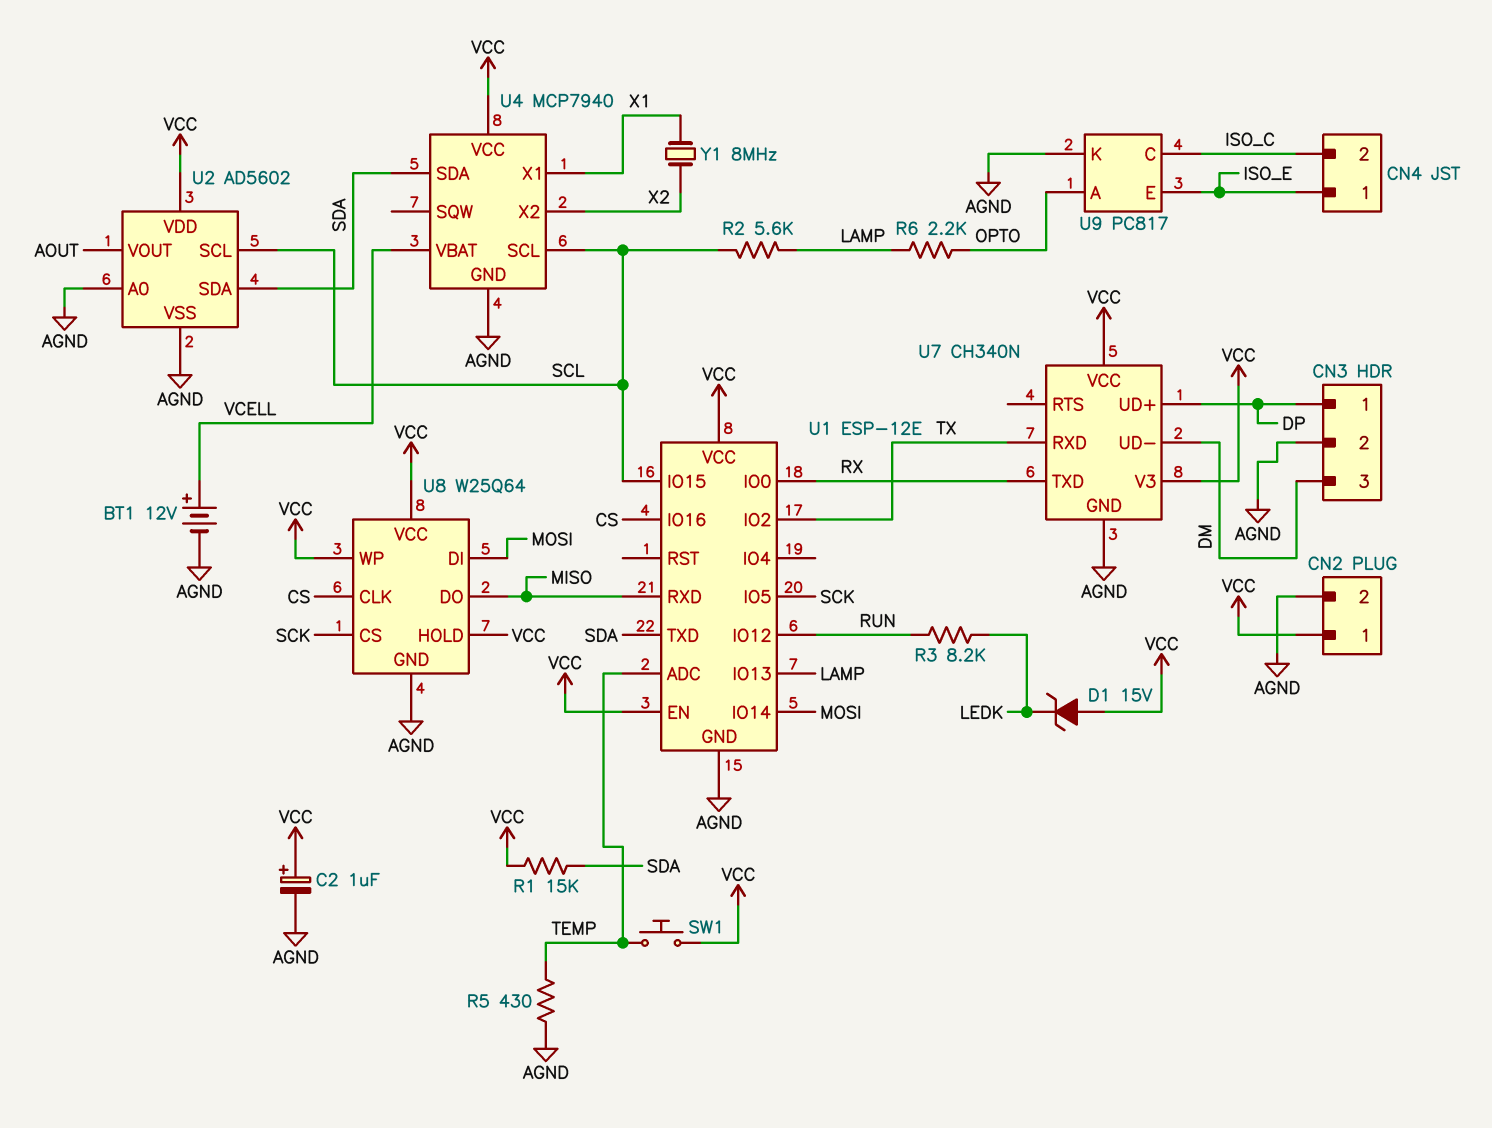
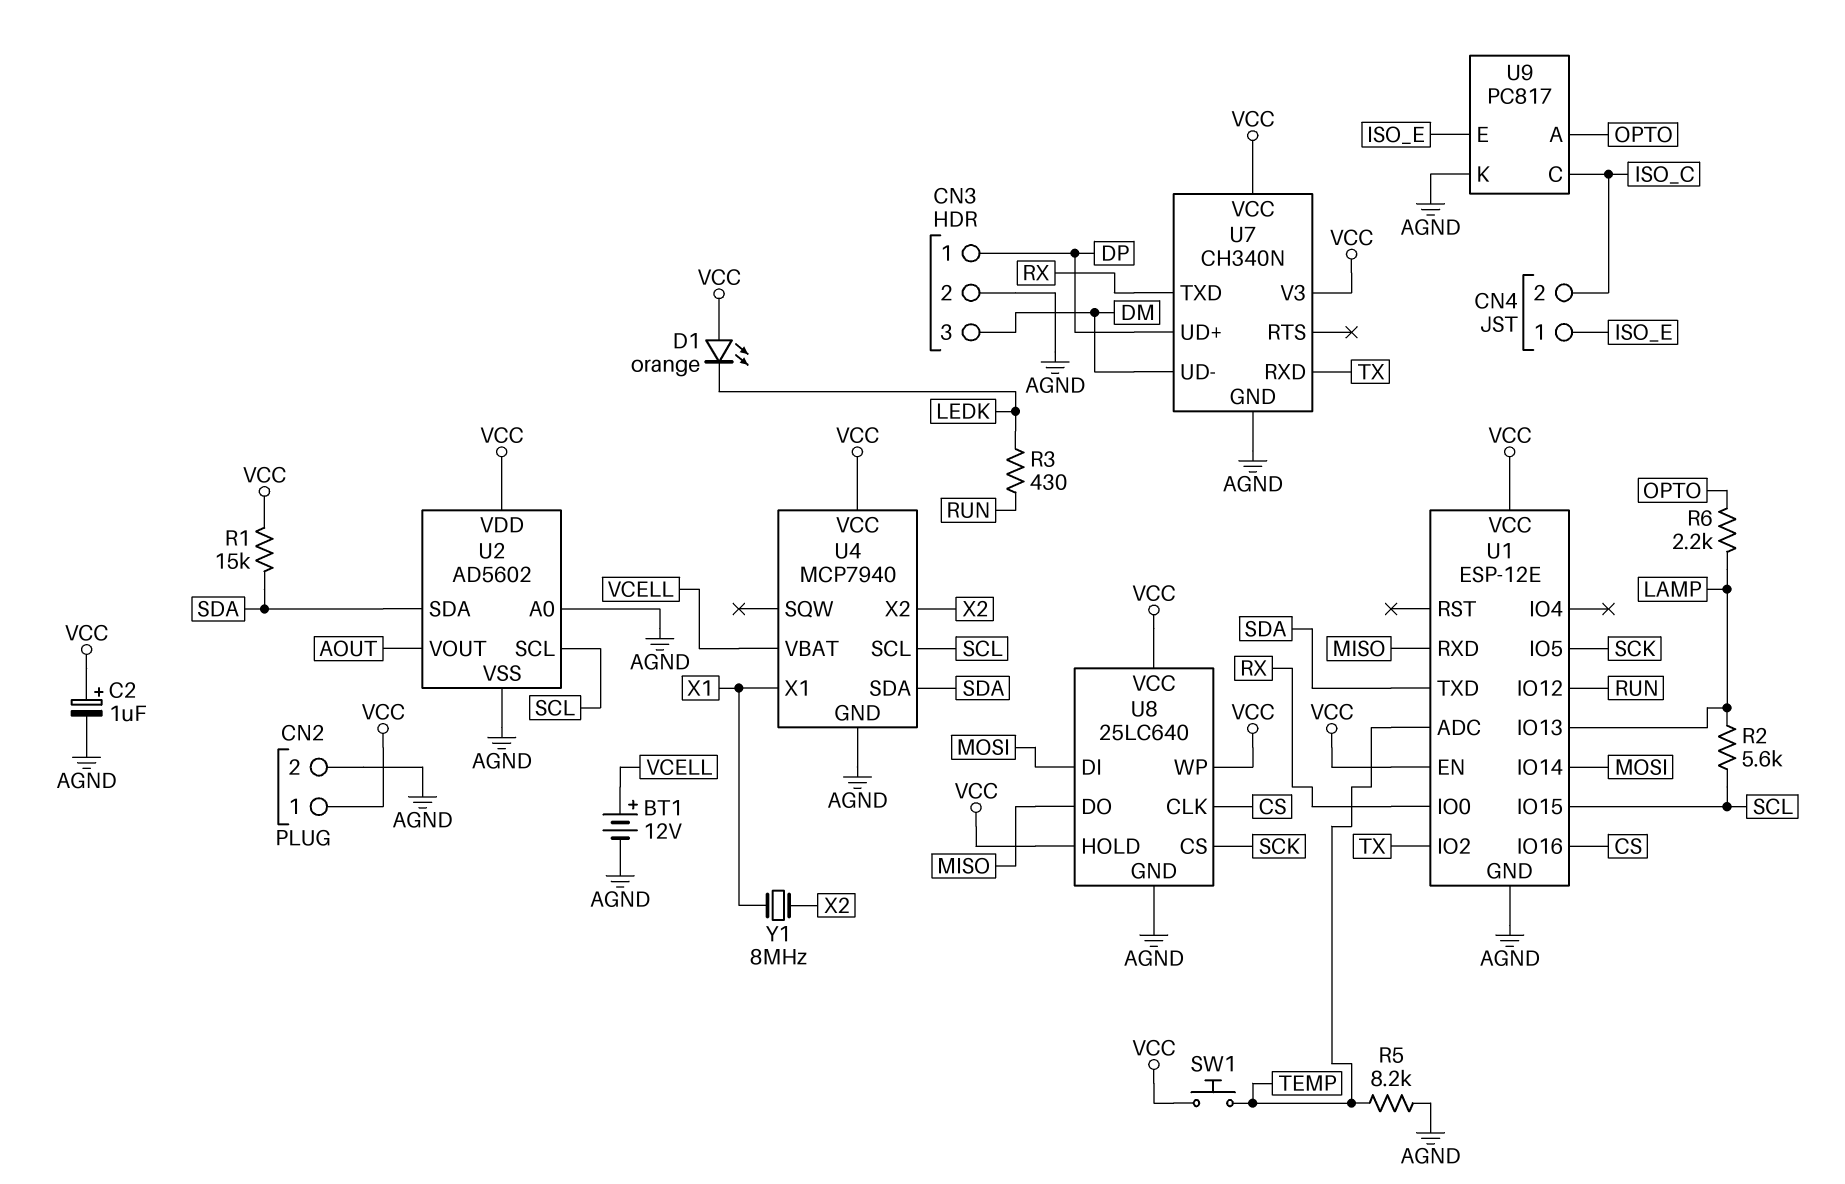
D1: zener 15V (A VCC, K LEDK) -> LED orange (A VCC, K LEDK)
R3: 8.2k (LEDK, RUN) -> 430 (LEDK, RUN)
R5: 430 (AGND, TEMP) -> 8.2k (AGND, TEMP)
U8: W25Q64 -> 25LC640

